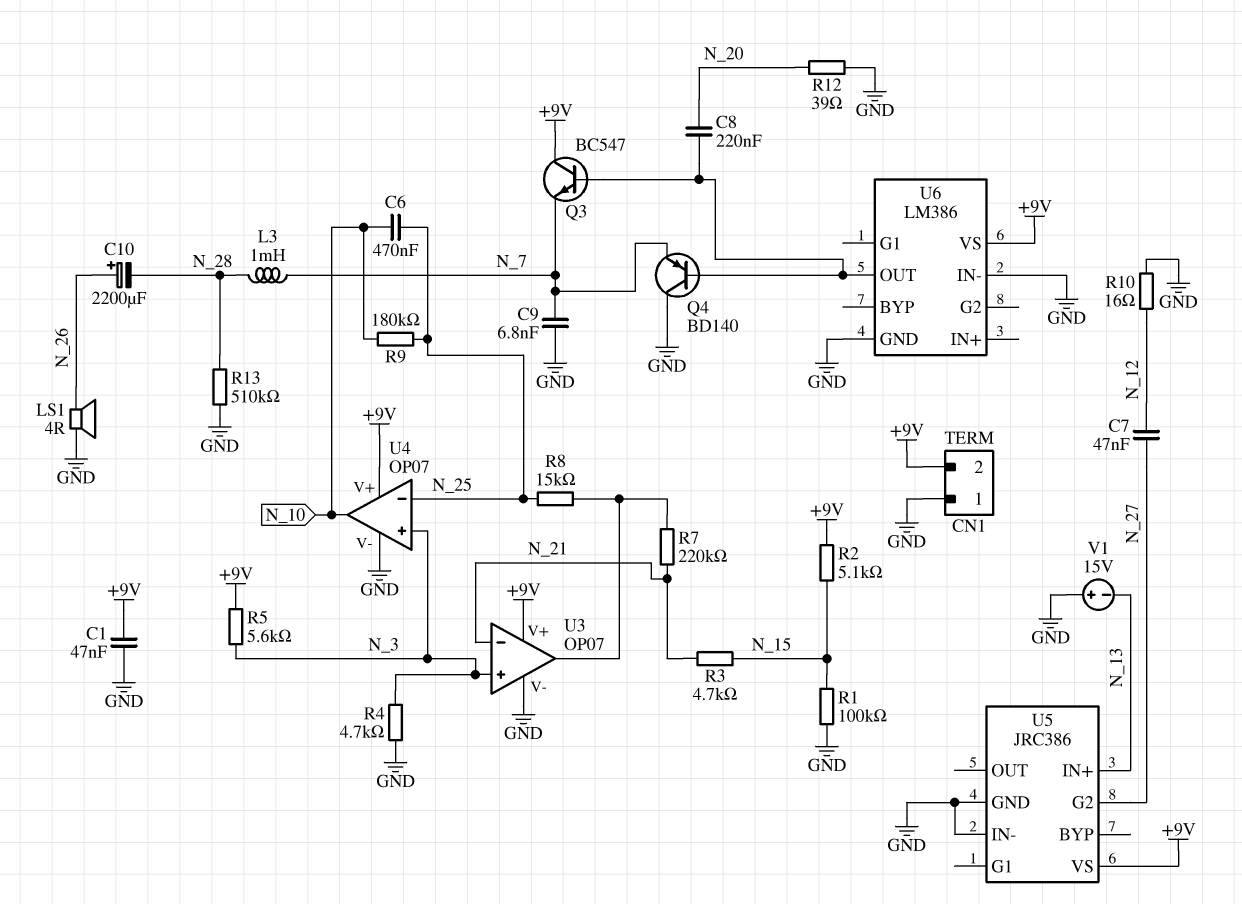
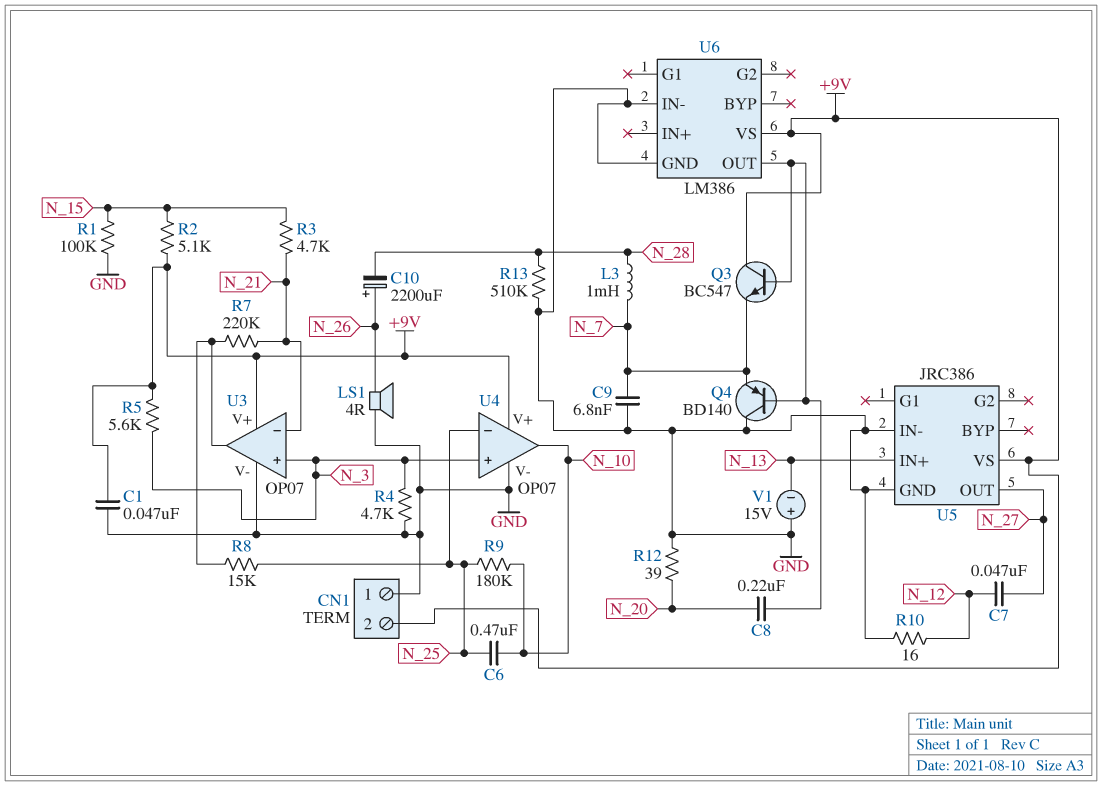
U5 pin G2: N_27 -> none
U5 pin OUT: none -> N_27

